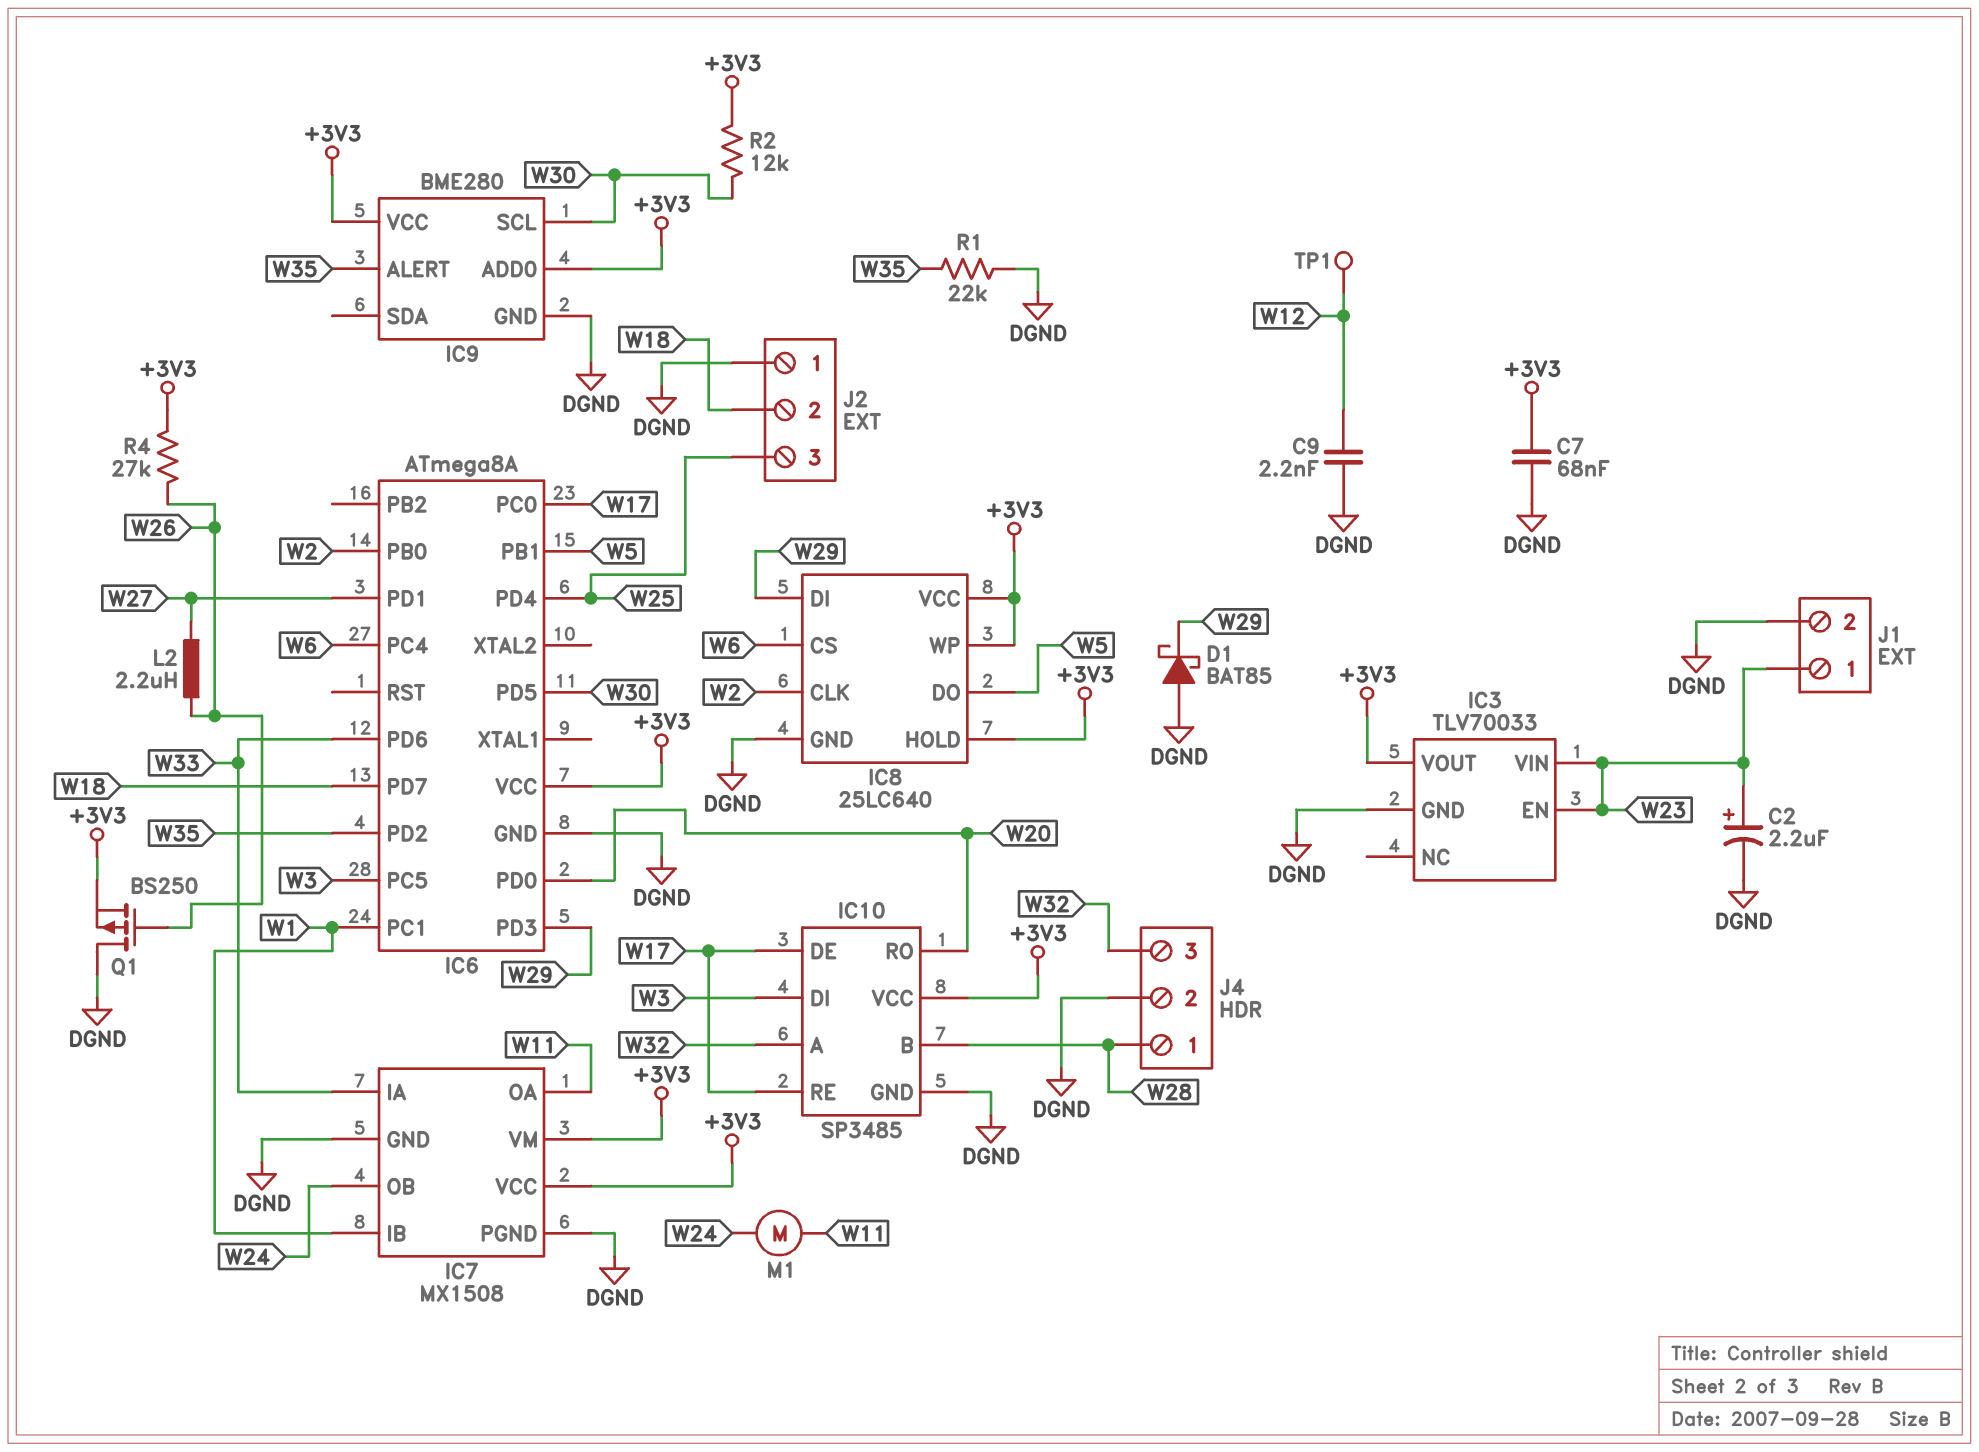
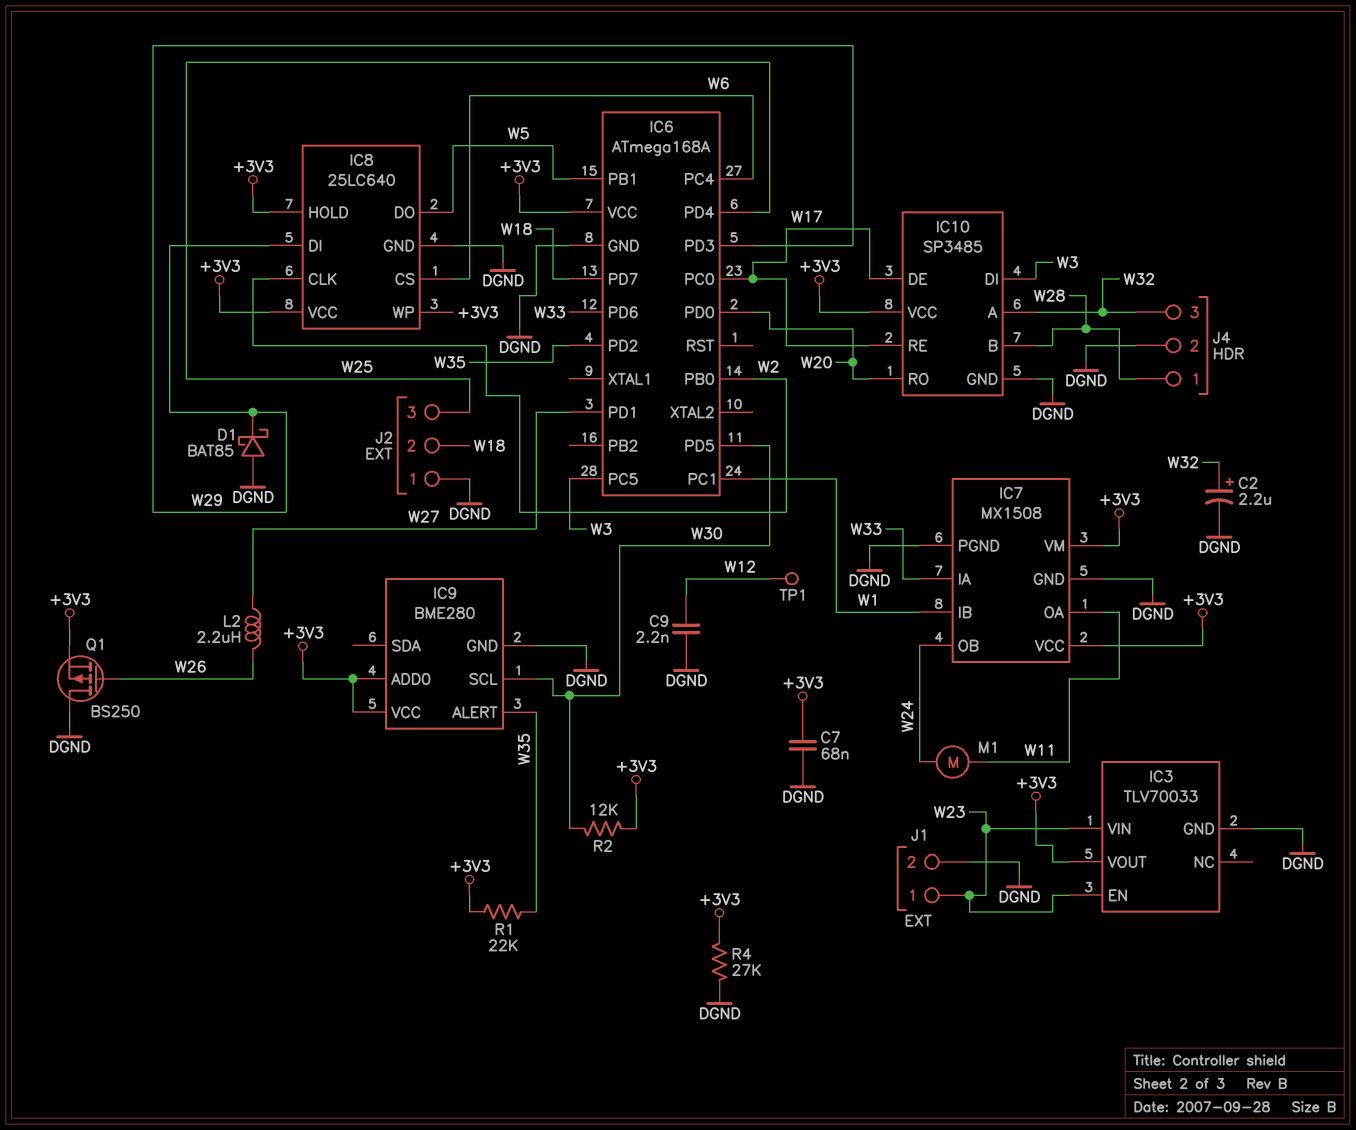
C2: 2.2uF (plus W23, minus DGND) -> 2.2uF (plus W32, minus DGND)
IC6: ATmega8A -> ATmega168A
R1: 22k (DGND, W35) -> 22k (+3V3, W35)
R4: 27k (+3V3, W26) -> 27k (+3V3, DGND)

